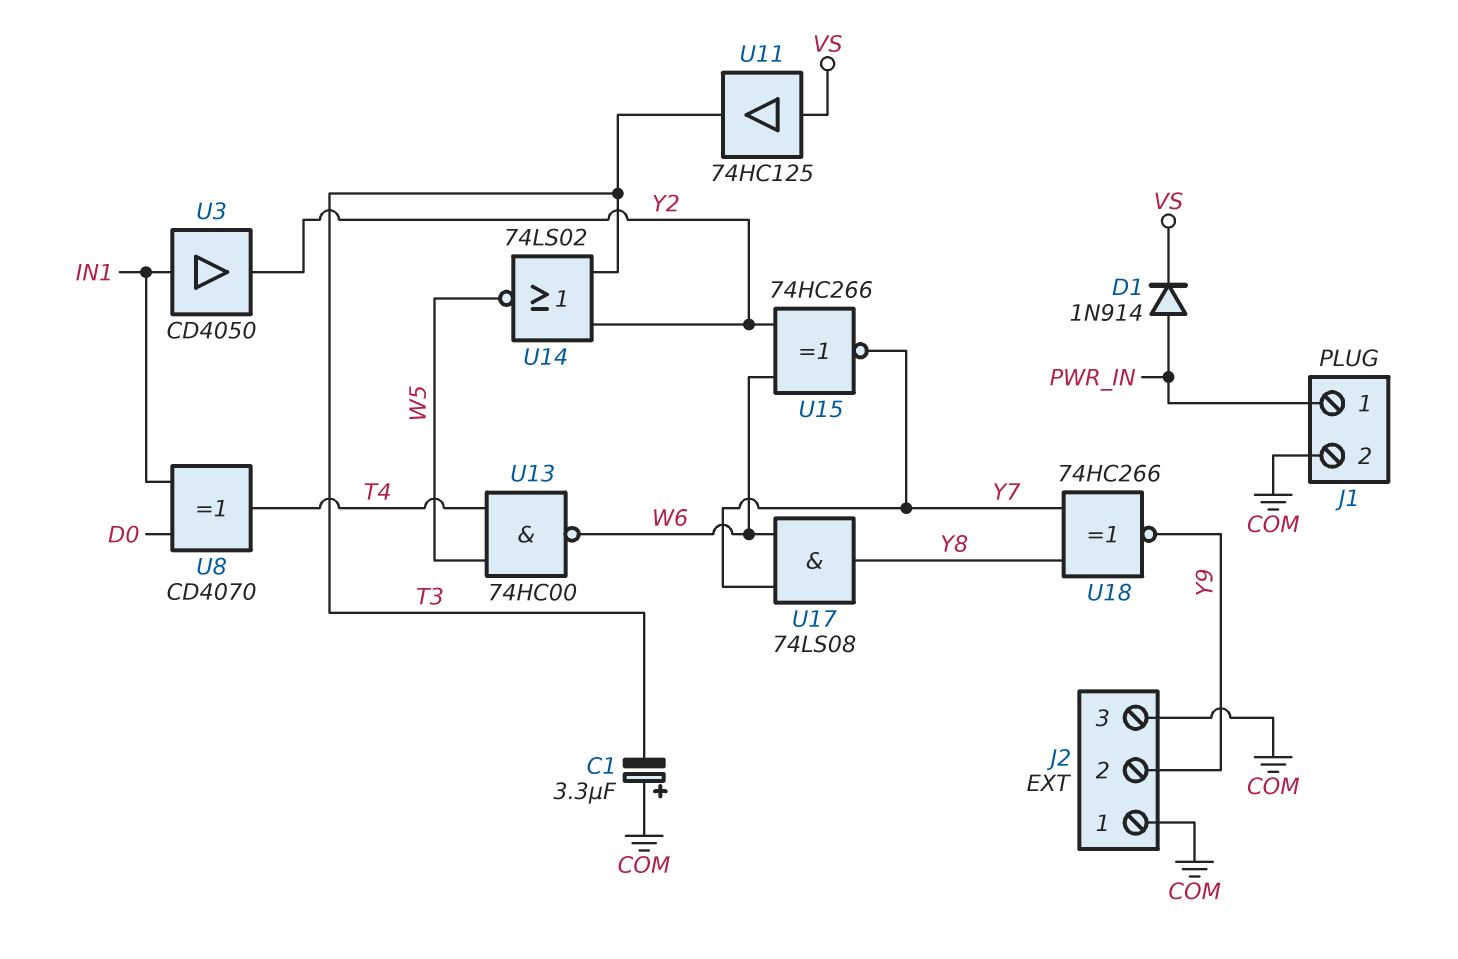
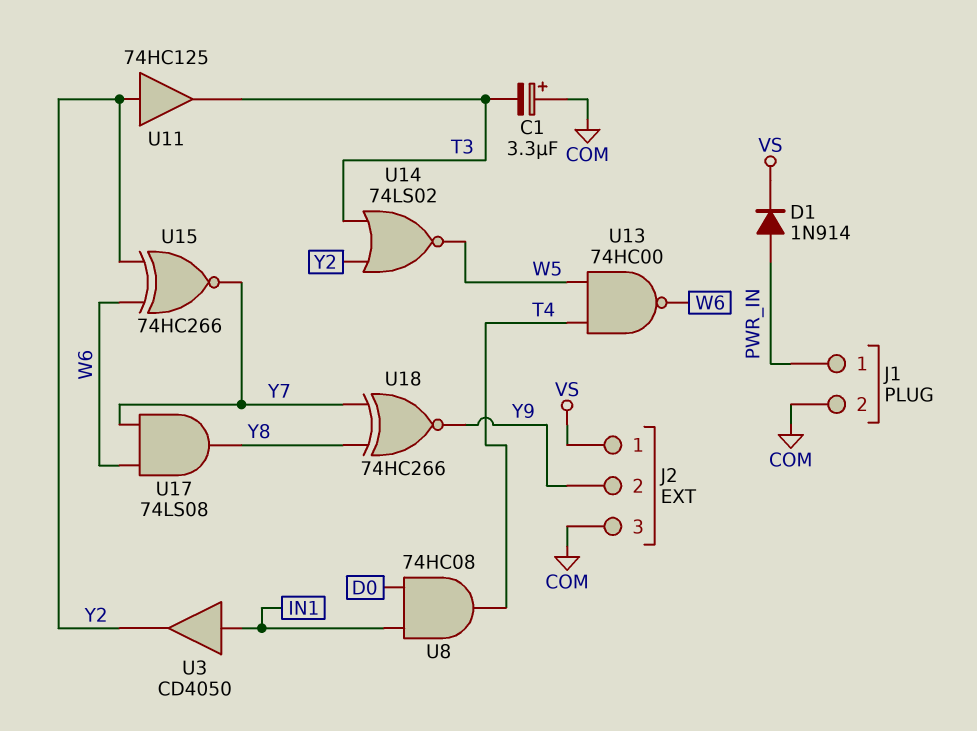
J2 pin 1: COM -> VS
U8: XOR CD4070 (in D0, in IN1, out T4) -> AND 74HC08 (in D0, in IN1, out T4)
U11: buffer 74HC125 (in VS, out T3) -> buffer 74HC125 (in Y2, out T3)

